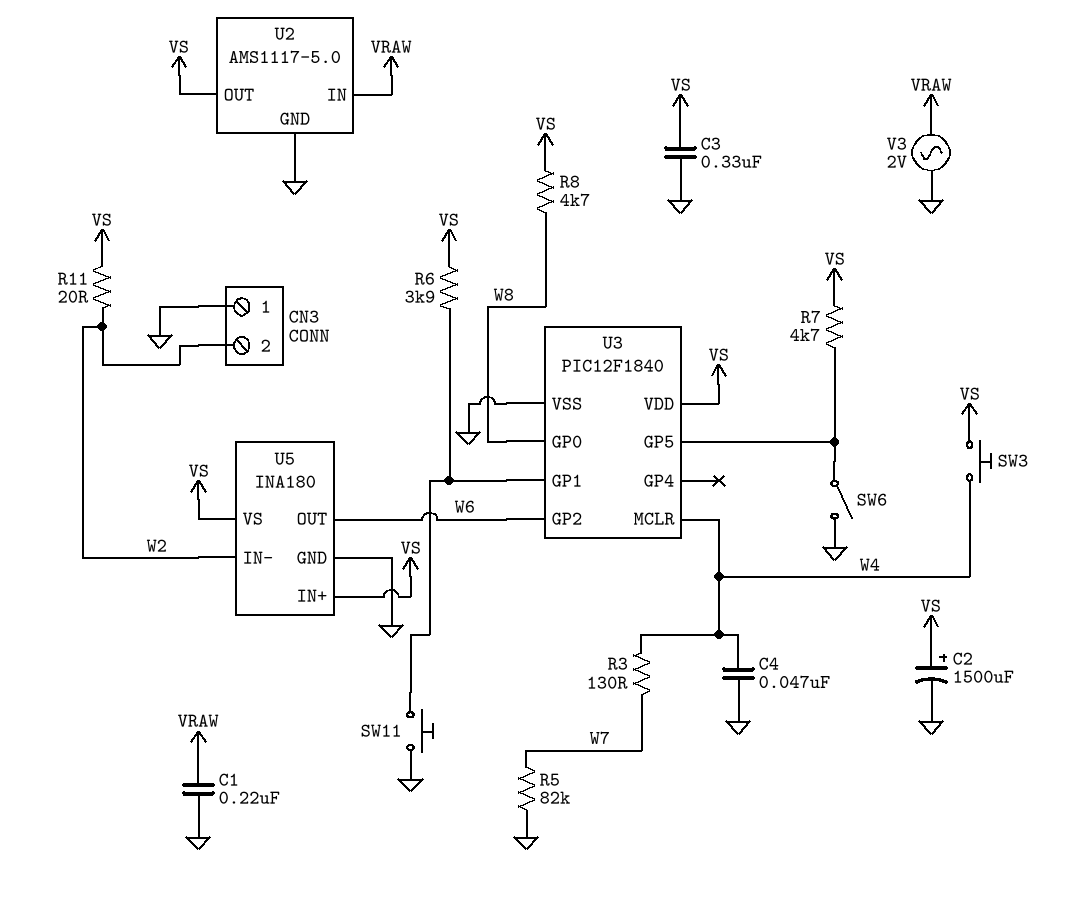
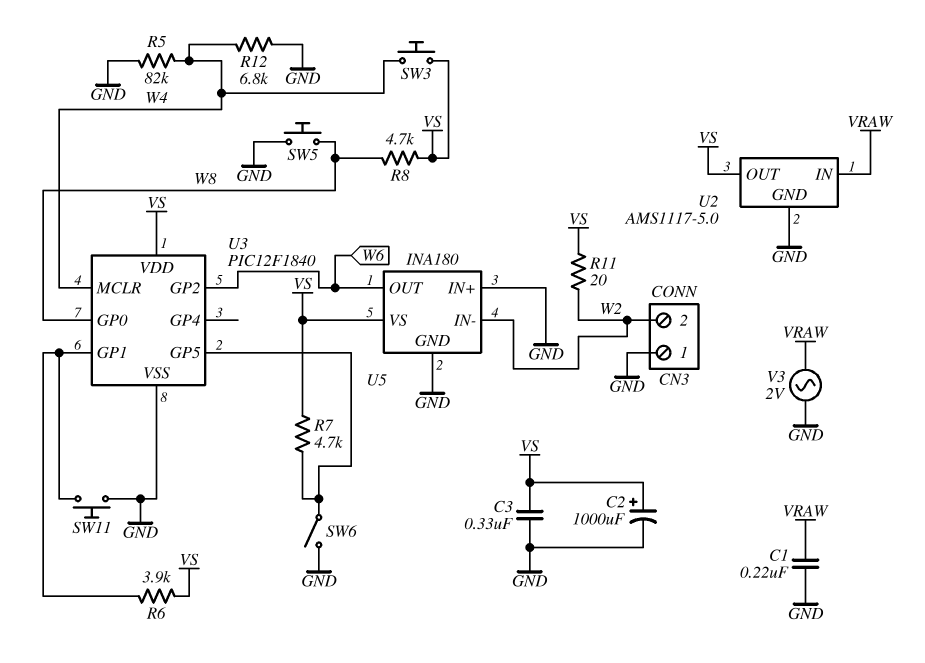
C2: 1500uF (plus VS, minus GND) -> 1000uF (plus VS, minus GND)
C4: 47nF (GND, W4) -> none
R3: 130 (W4, W7) -> none
R5: 82k (GND, W7) -> 82k (GND, W4)
R12: none -> 6.8k (GND, W4)
SW5: none -> button (GND, W8)
U5 pin IN+: VS -> GND

